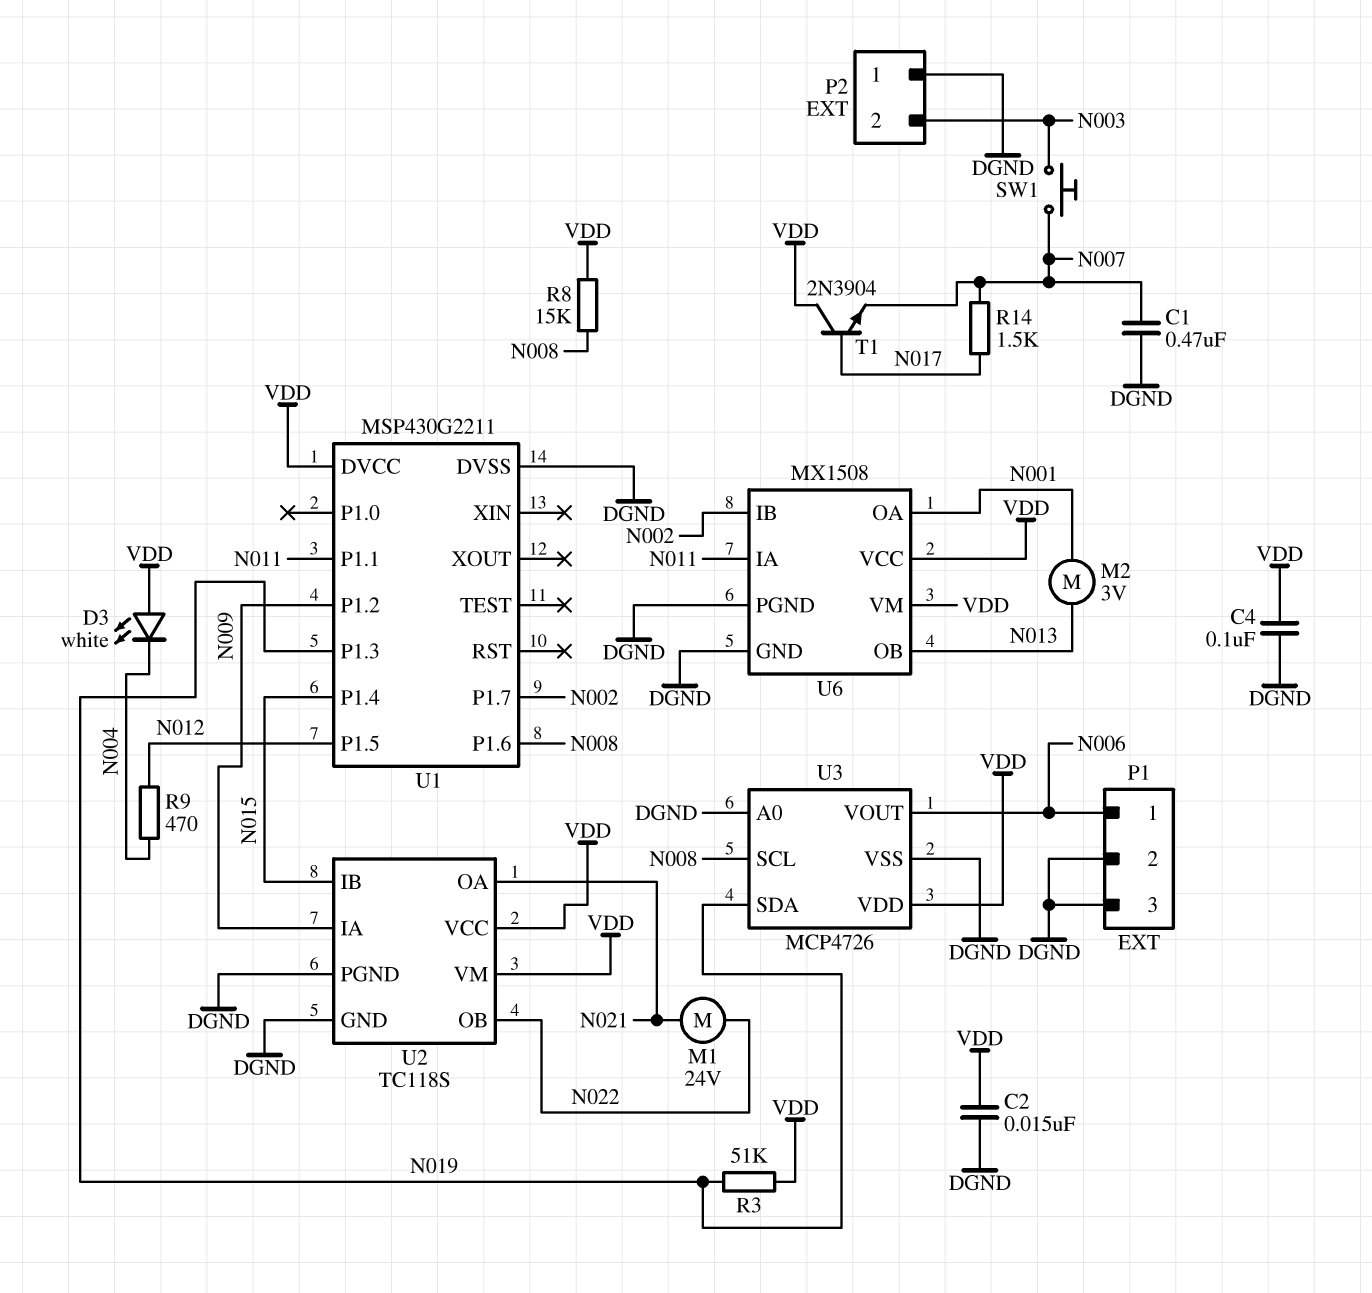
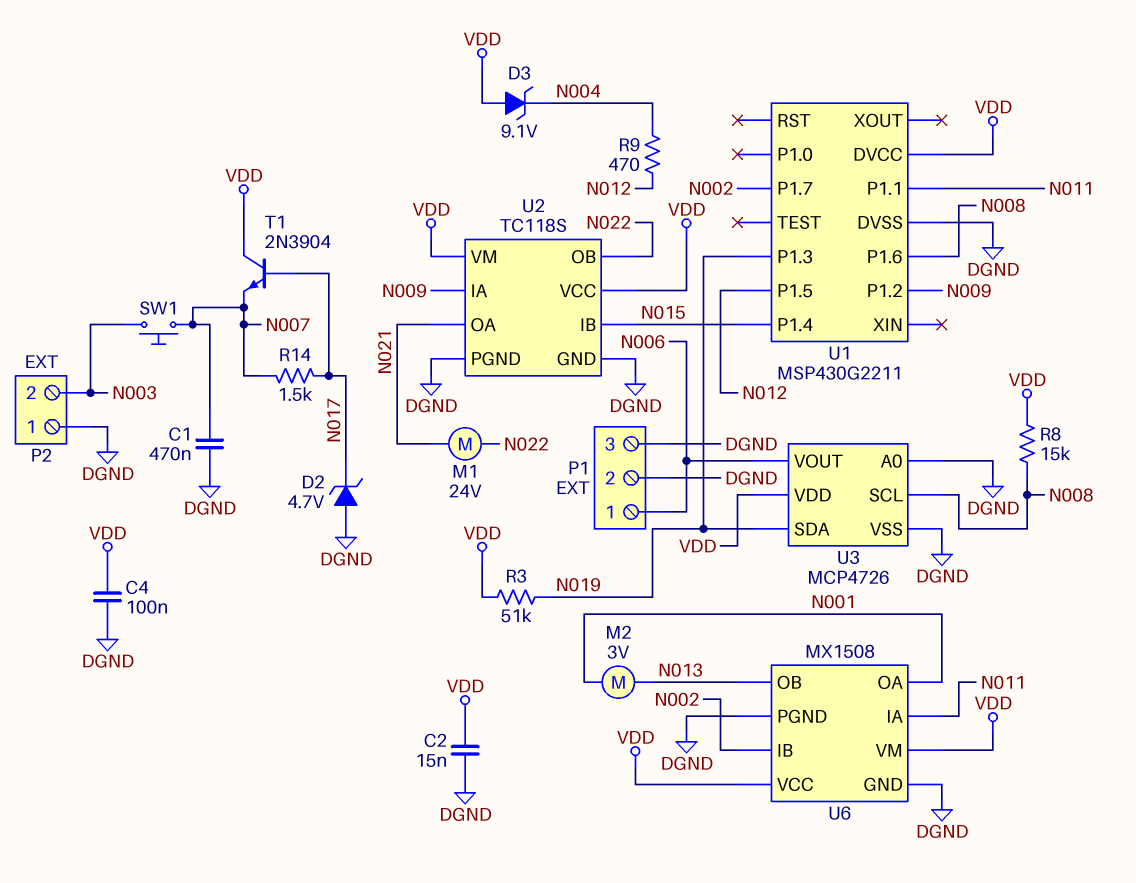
D2: none -> zener 4.7V (A DGND, K N017)
D3: LED white (A VDD, K N004) -> zener 9.1V (A VDD, K N004)

